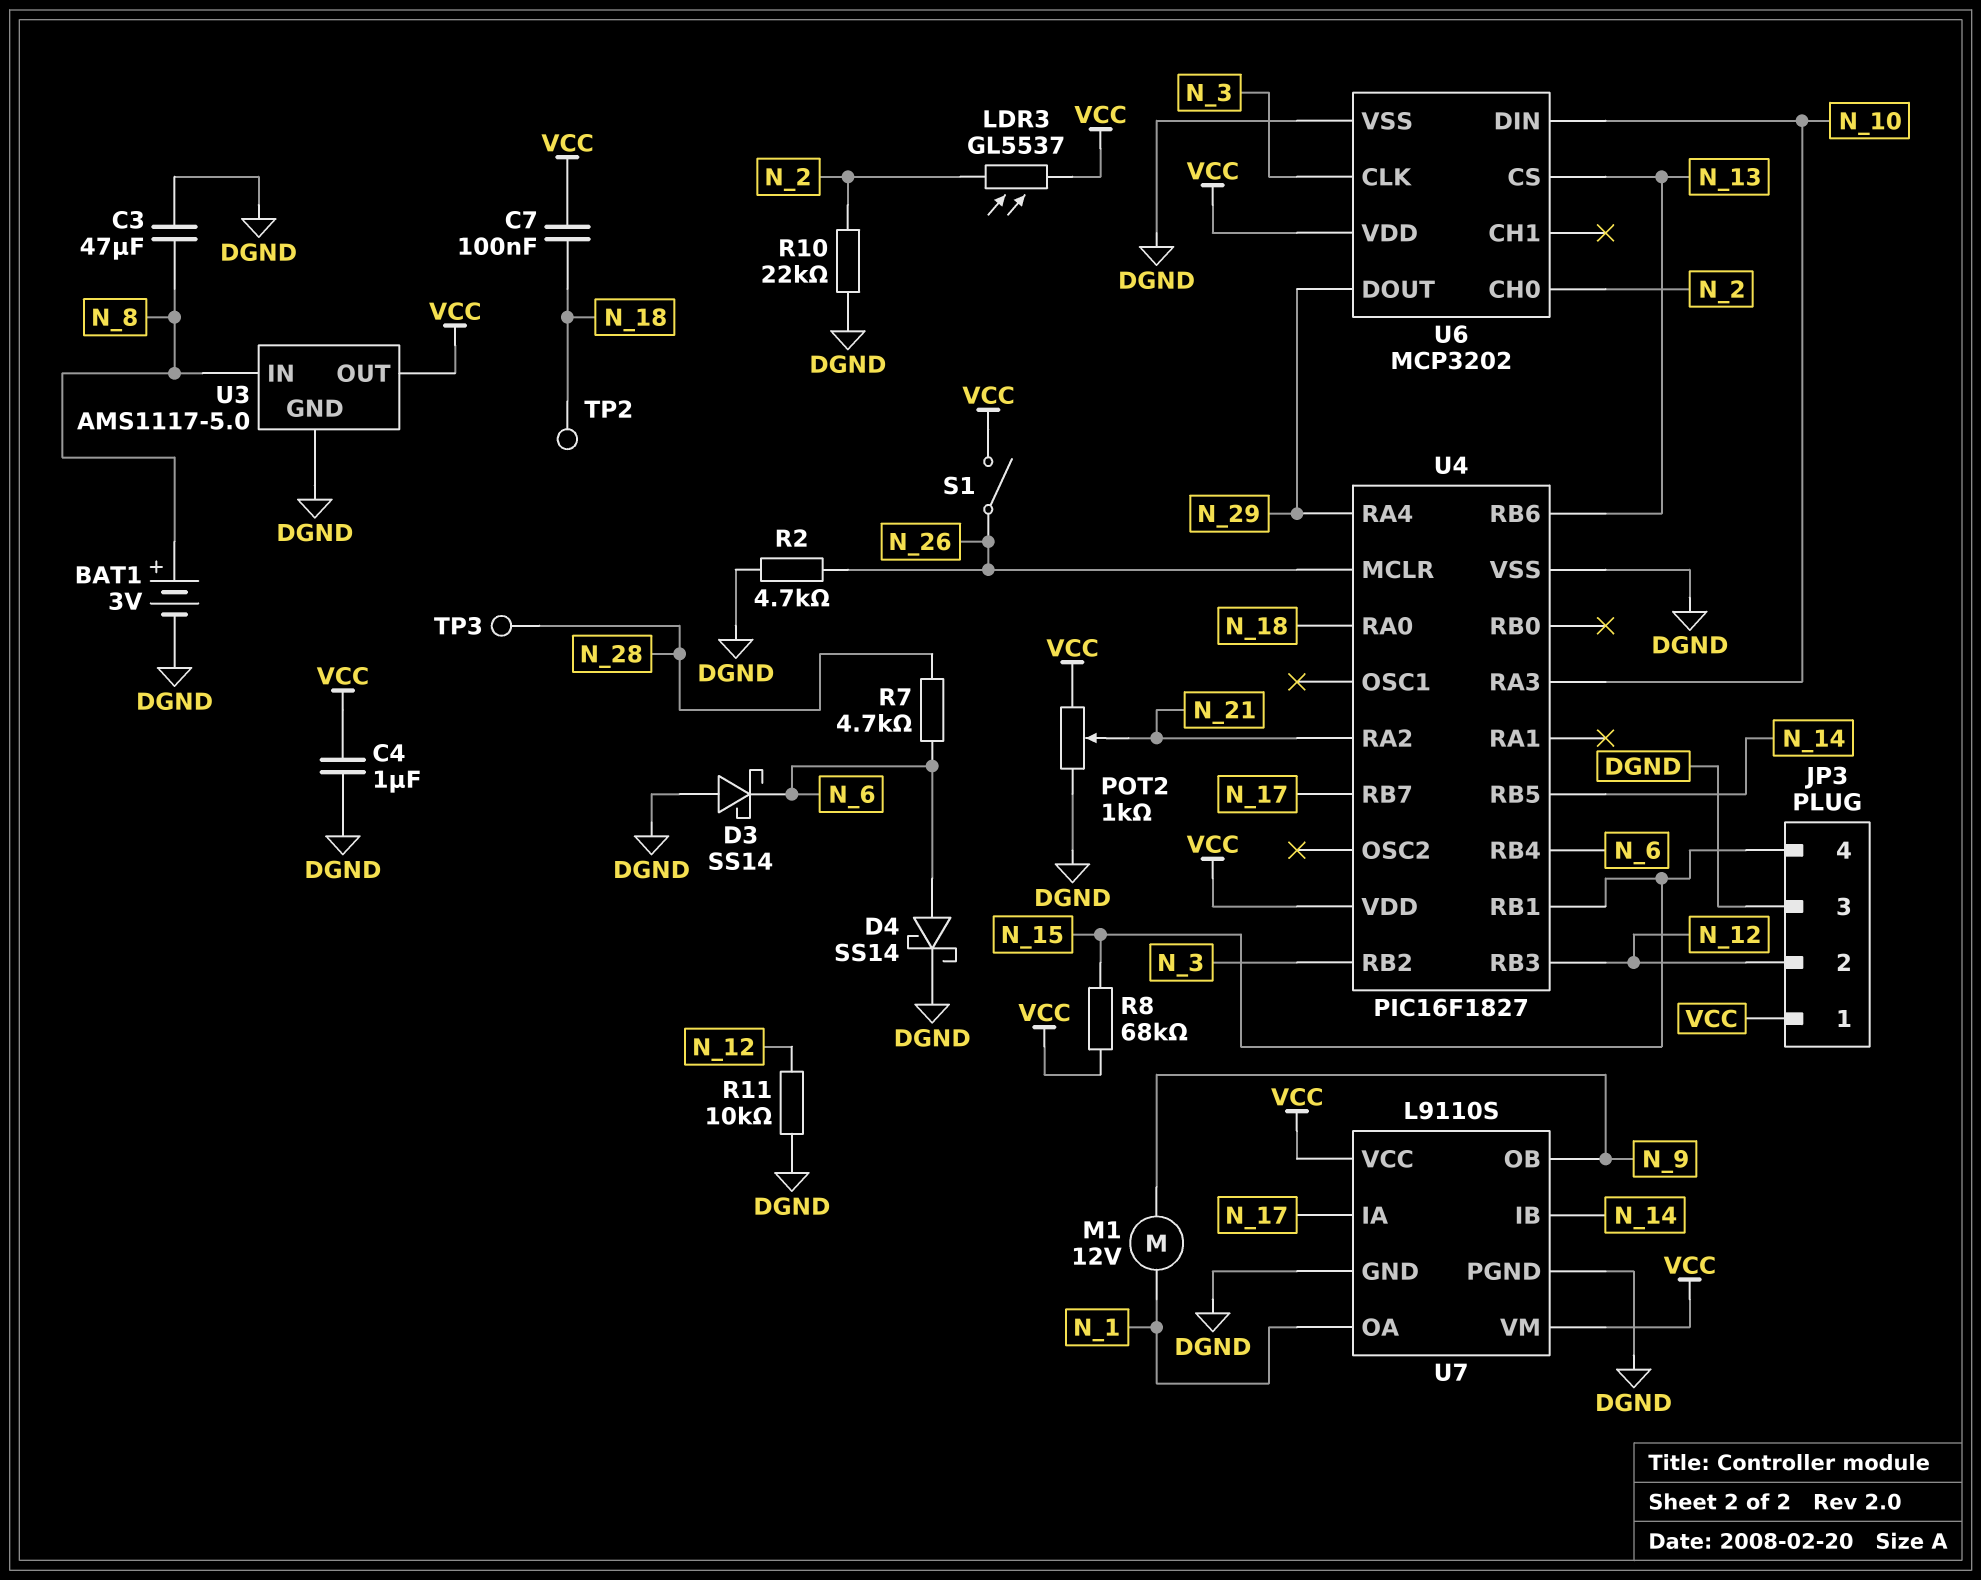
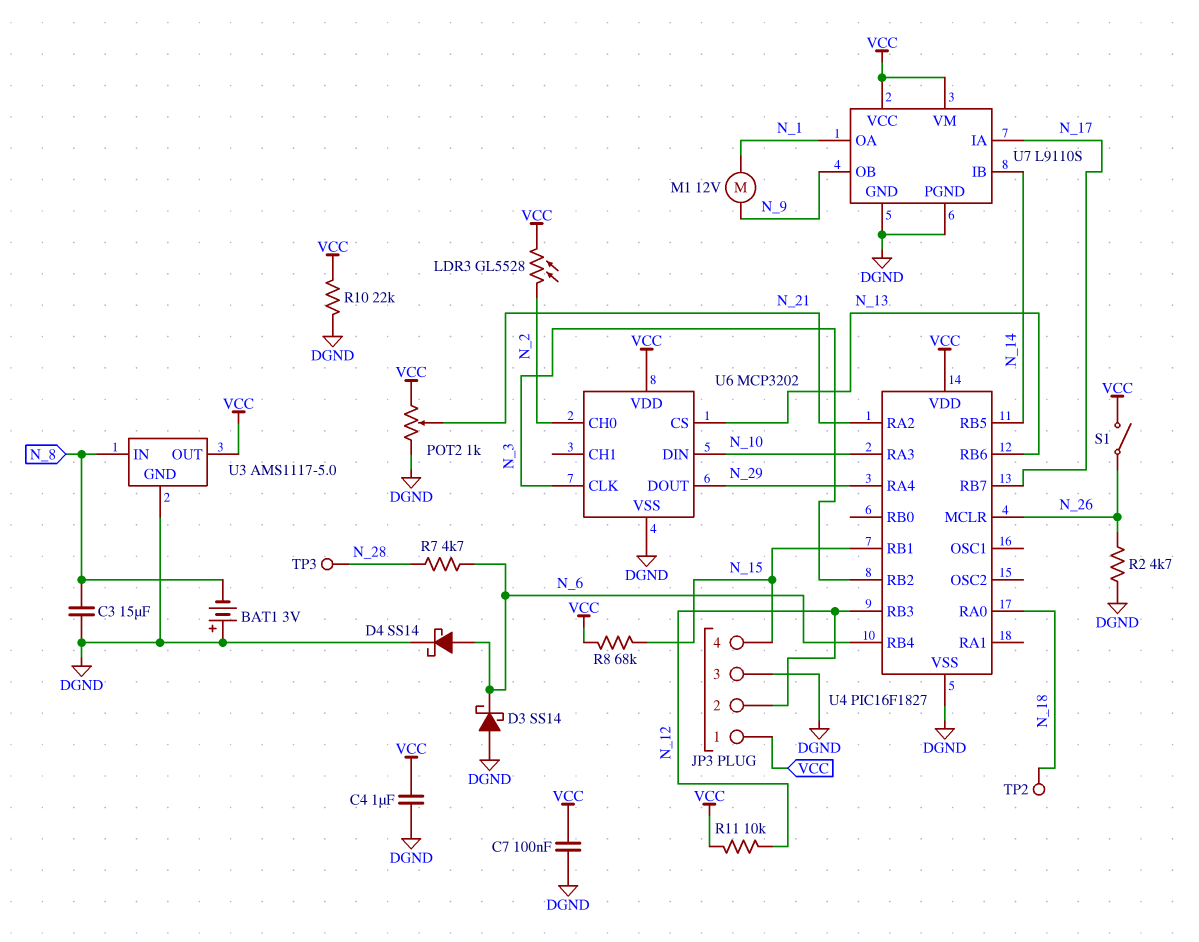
BAT1: 3V (plus N_8, minus DGND) -> 3V (plus DGND, minus N_8)
C3: 47uF (DGND, N_8) -> 15uF (DGND, N_8)
C7: 100nF (N_18, VCC) -> 100nF (DGND, VCC)
LDR3: GL5537 (N_2, VCC) -> GL5528 (N_2, VCC)
R10: 22k (DGND, N_2) -> 22k (DGND, VCC)
R11: 10k (DGND, N_12) -> 10k (N_12, VCC)

